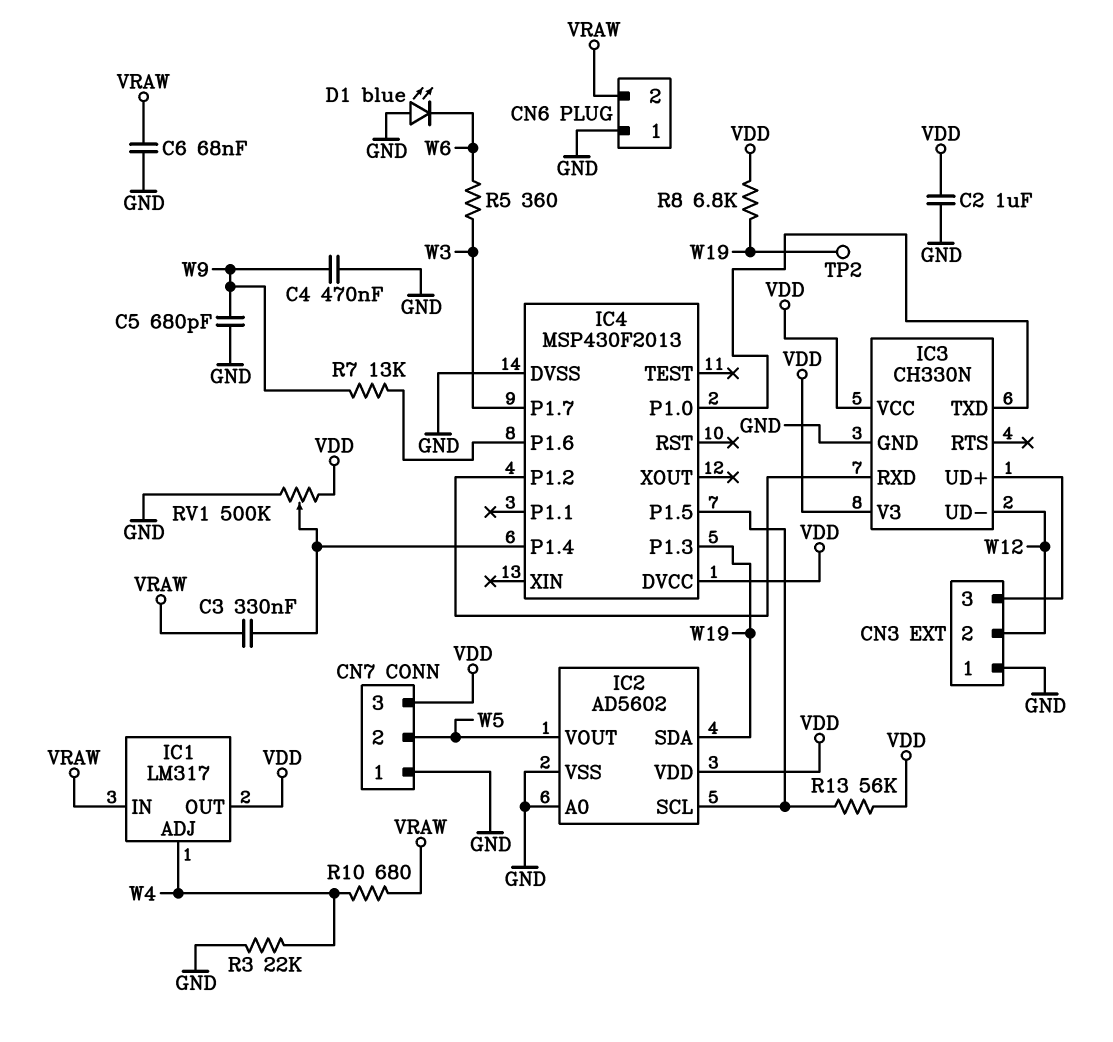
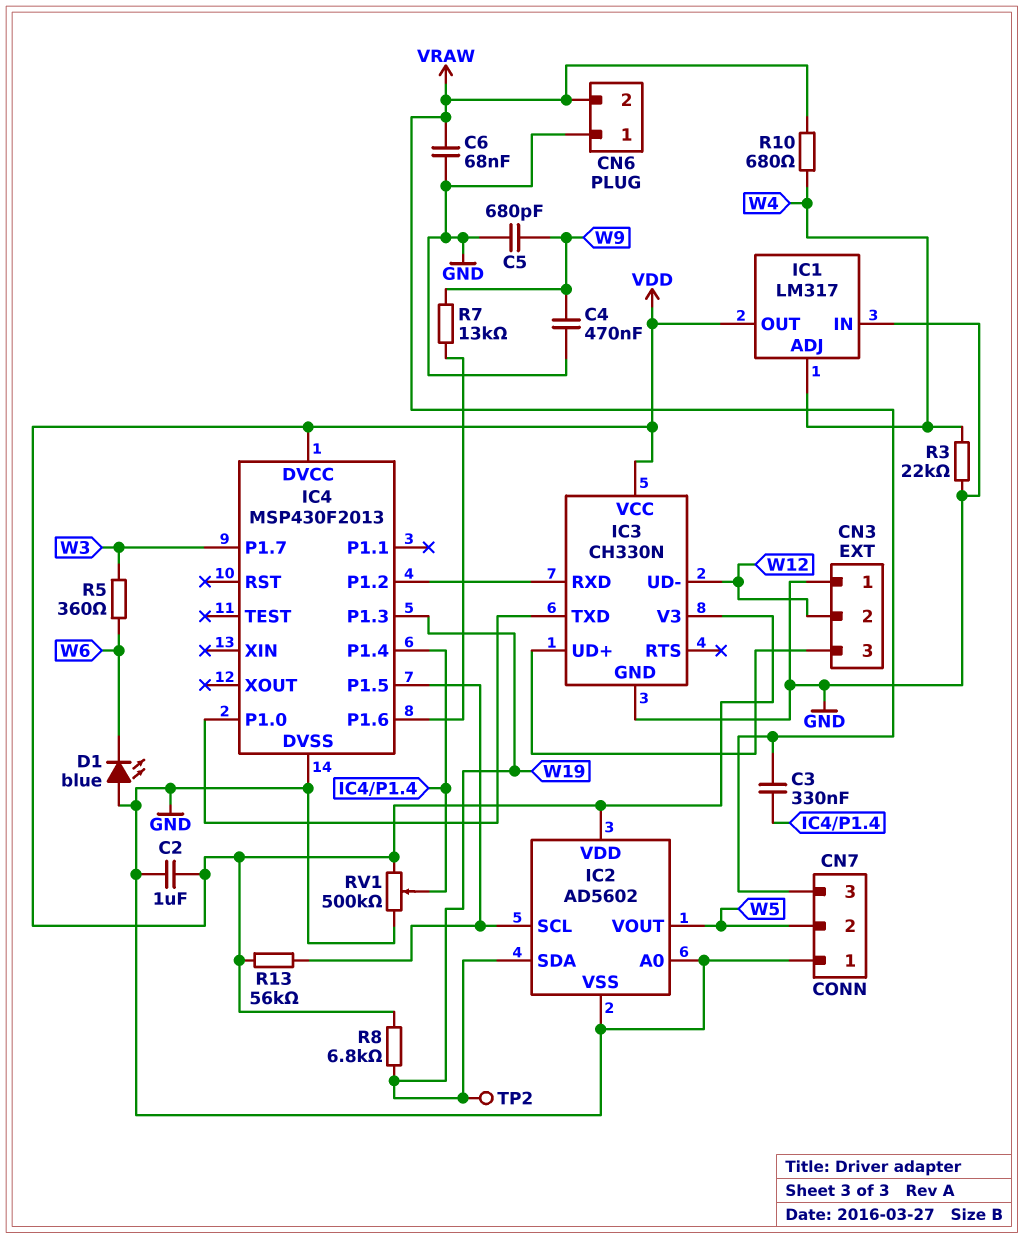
CN7 pin 3: VDD -> VRAW
IC1 pin IN: VRAW -> GND

